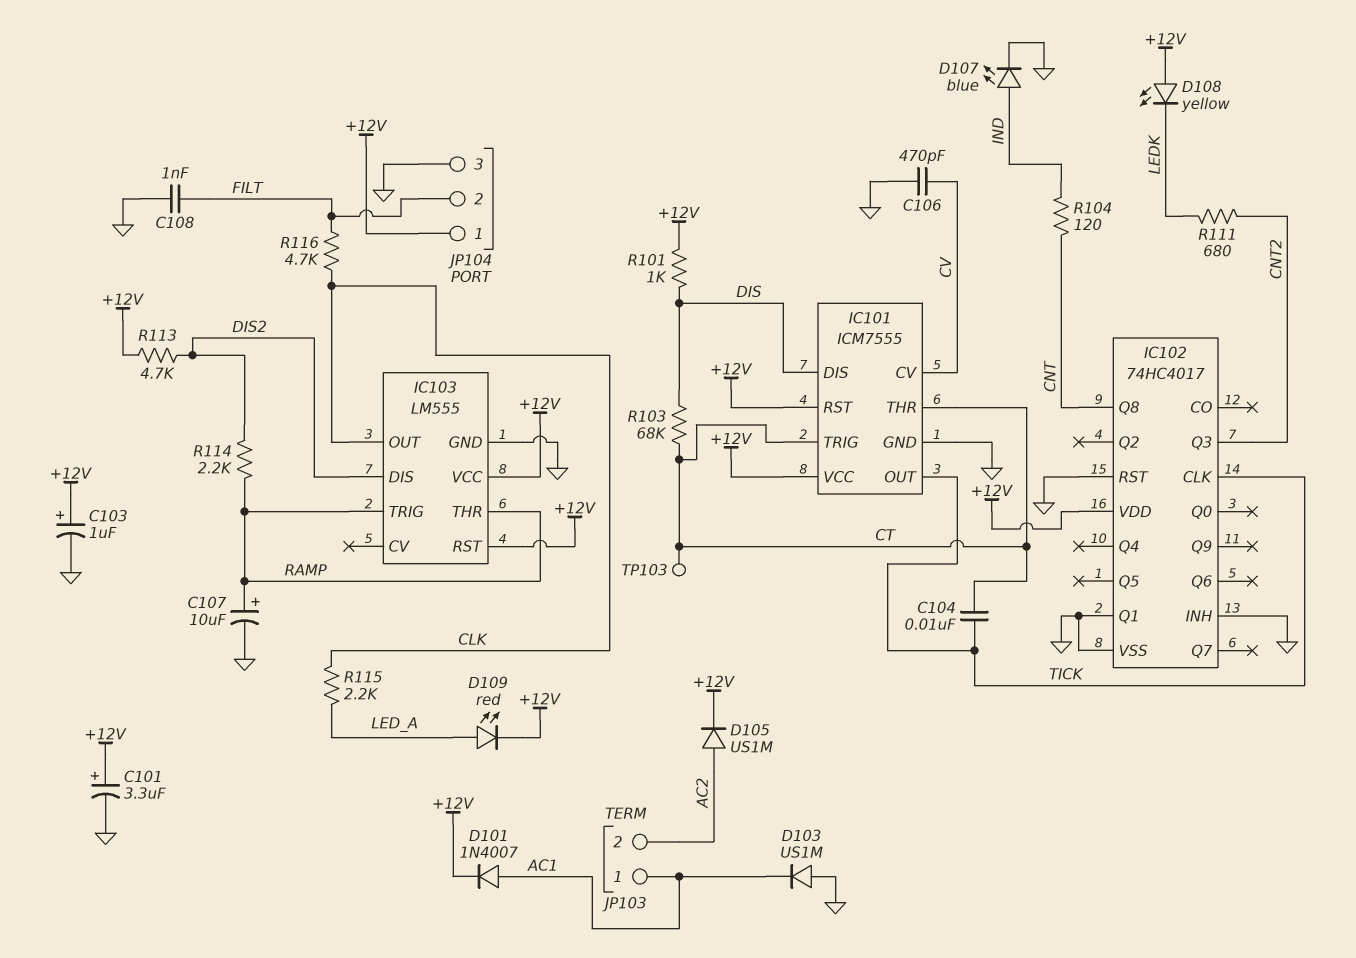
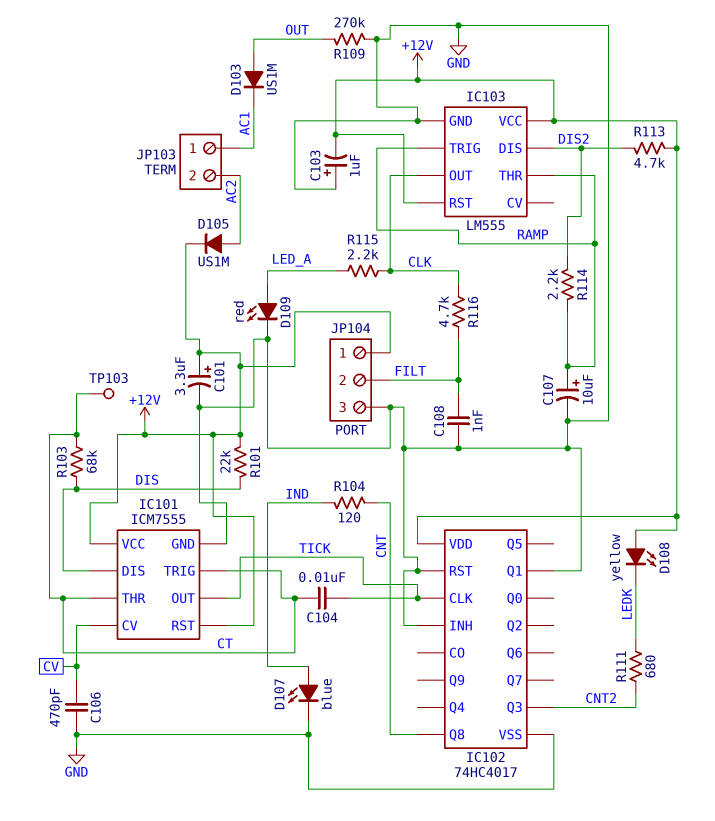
C103: 1uF (plus +12V, minus GND) -> 1uF (plus GND, minus +12V)
D101: diode 1N4007 (A AC1, K +12V) -> none
D103: diode US1M (A GND, K AC1) -> diode US1M (A OUT, K AC1)
D109: LED red (A LED_A, K +12V) -> LED red (A LED_A, K GND)
R101: 1k (+12V, DIS) -> 22k (+12V, DIS)
R109: none -> 270k (GND, OUT)

